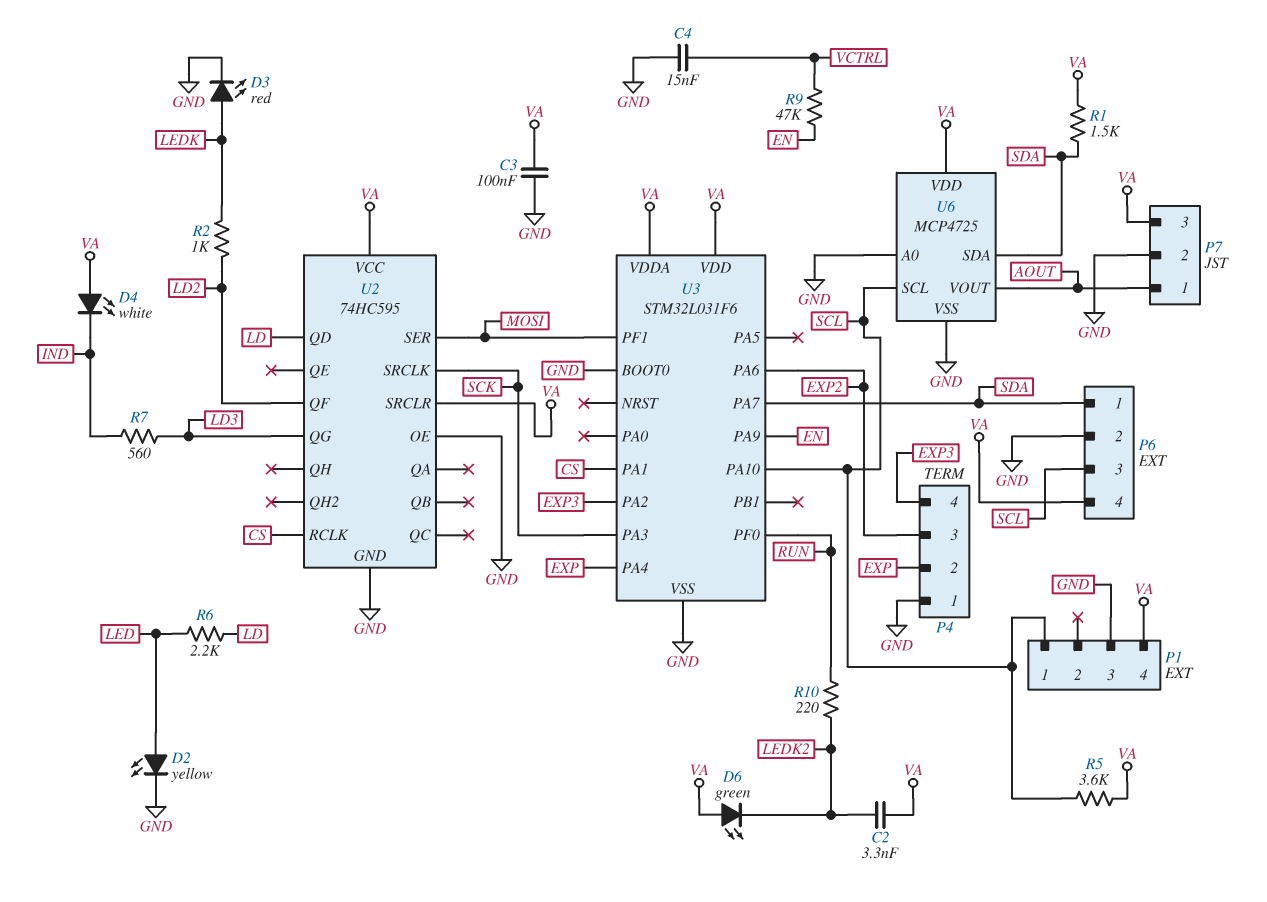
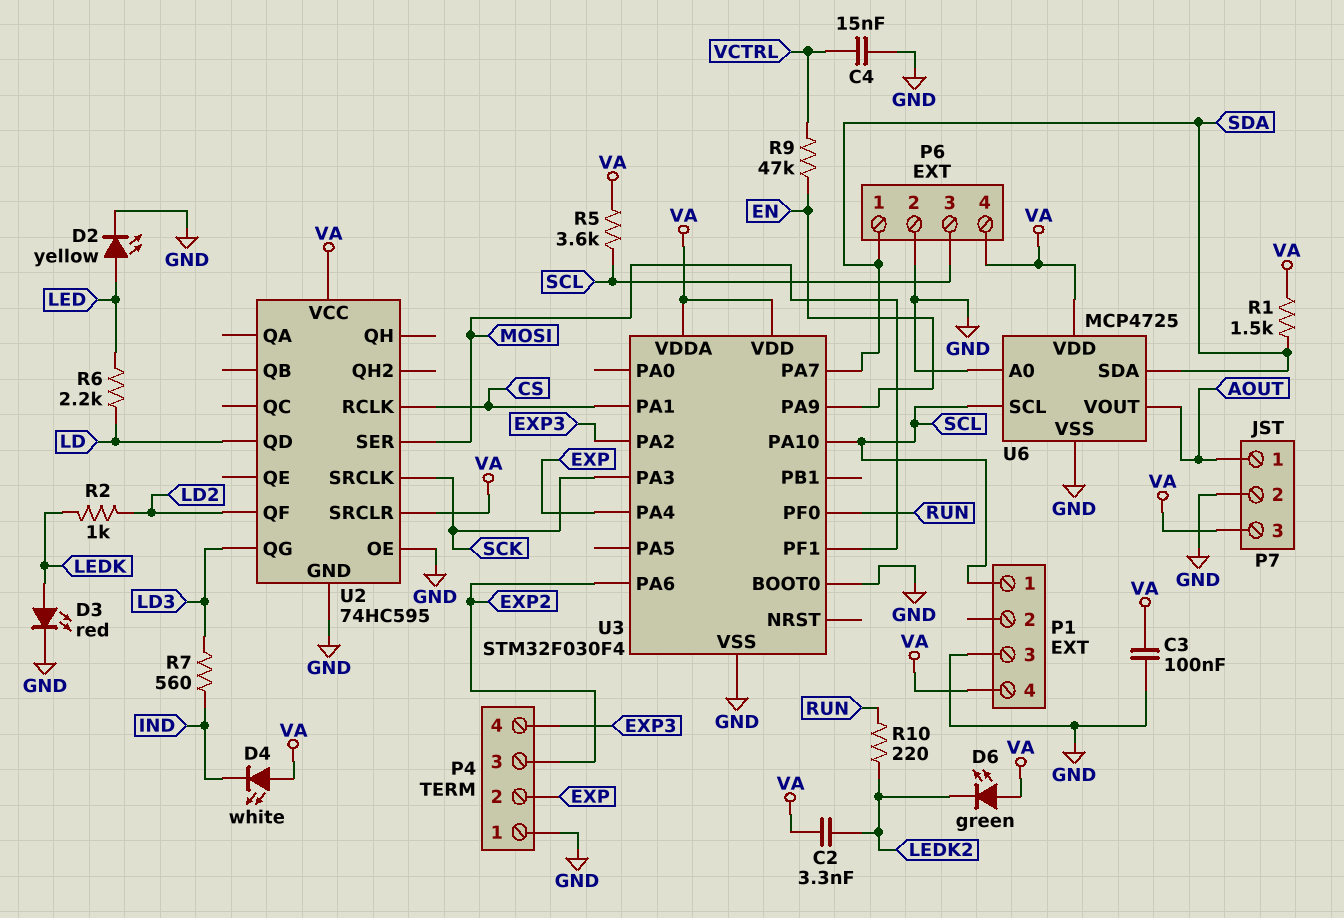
U3: STM32L031F6 -> STM32F030F4

